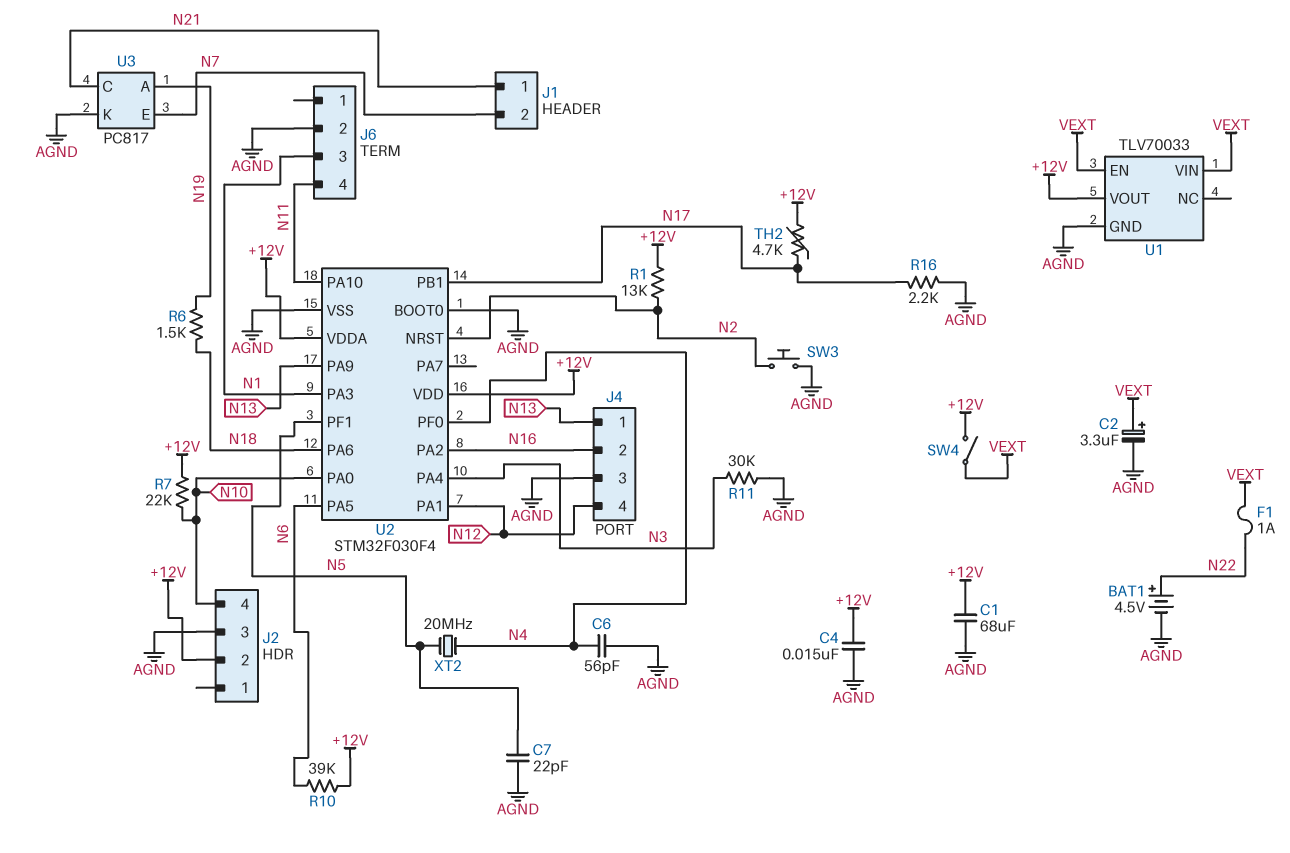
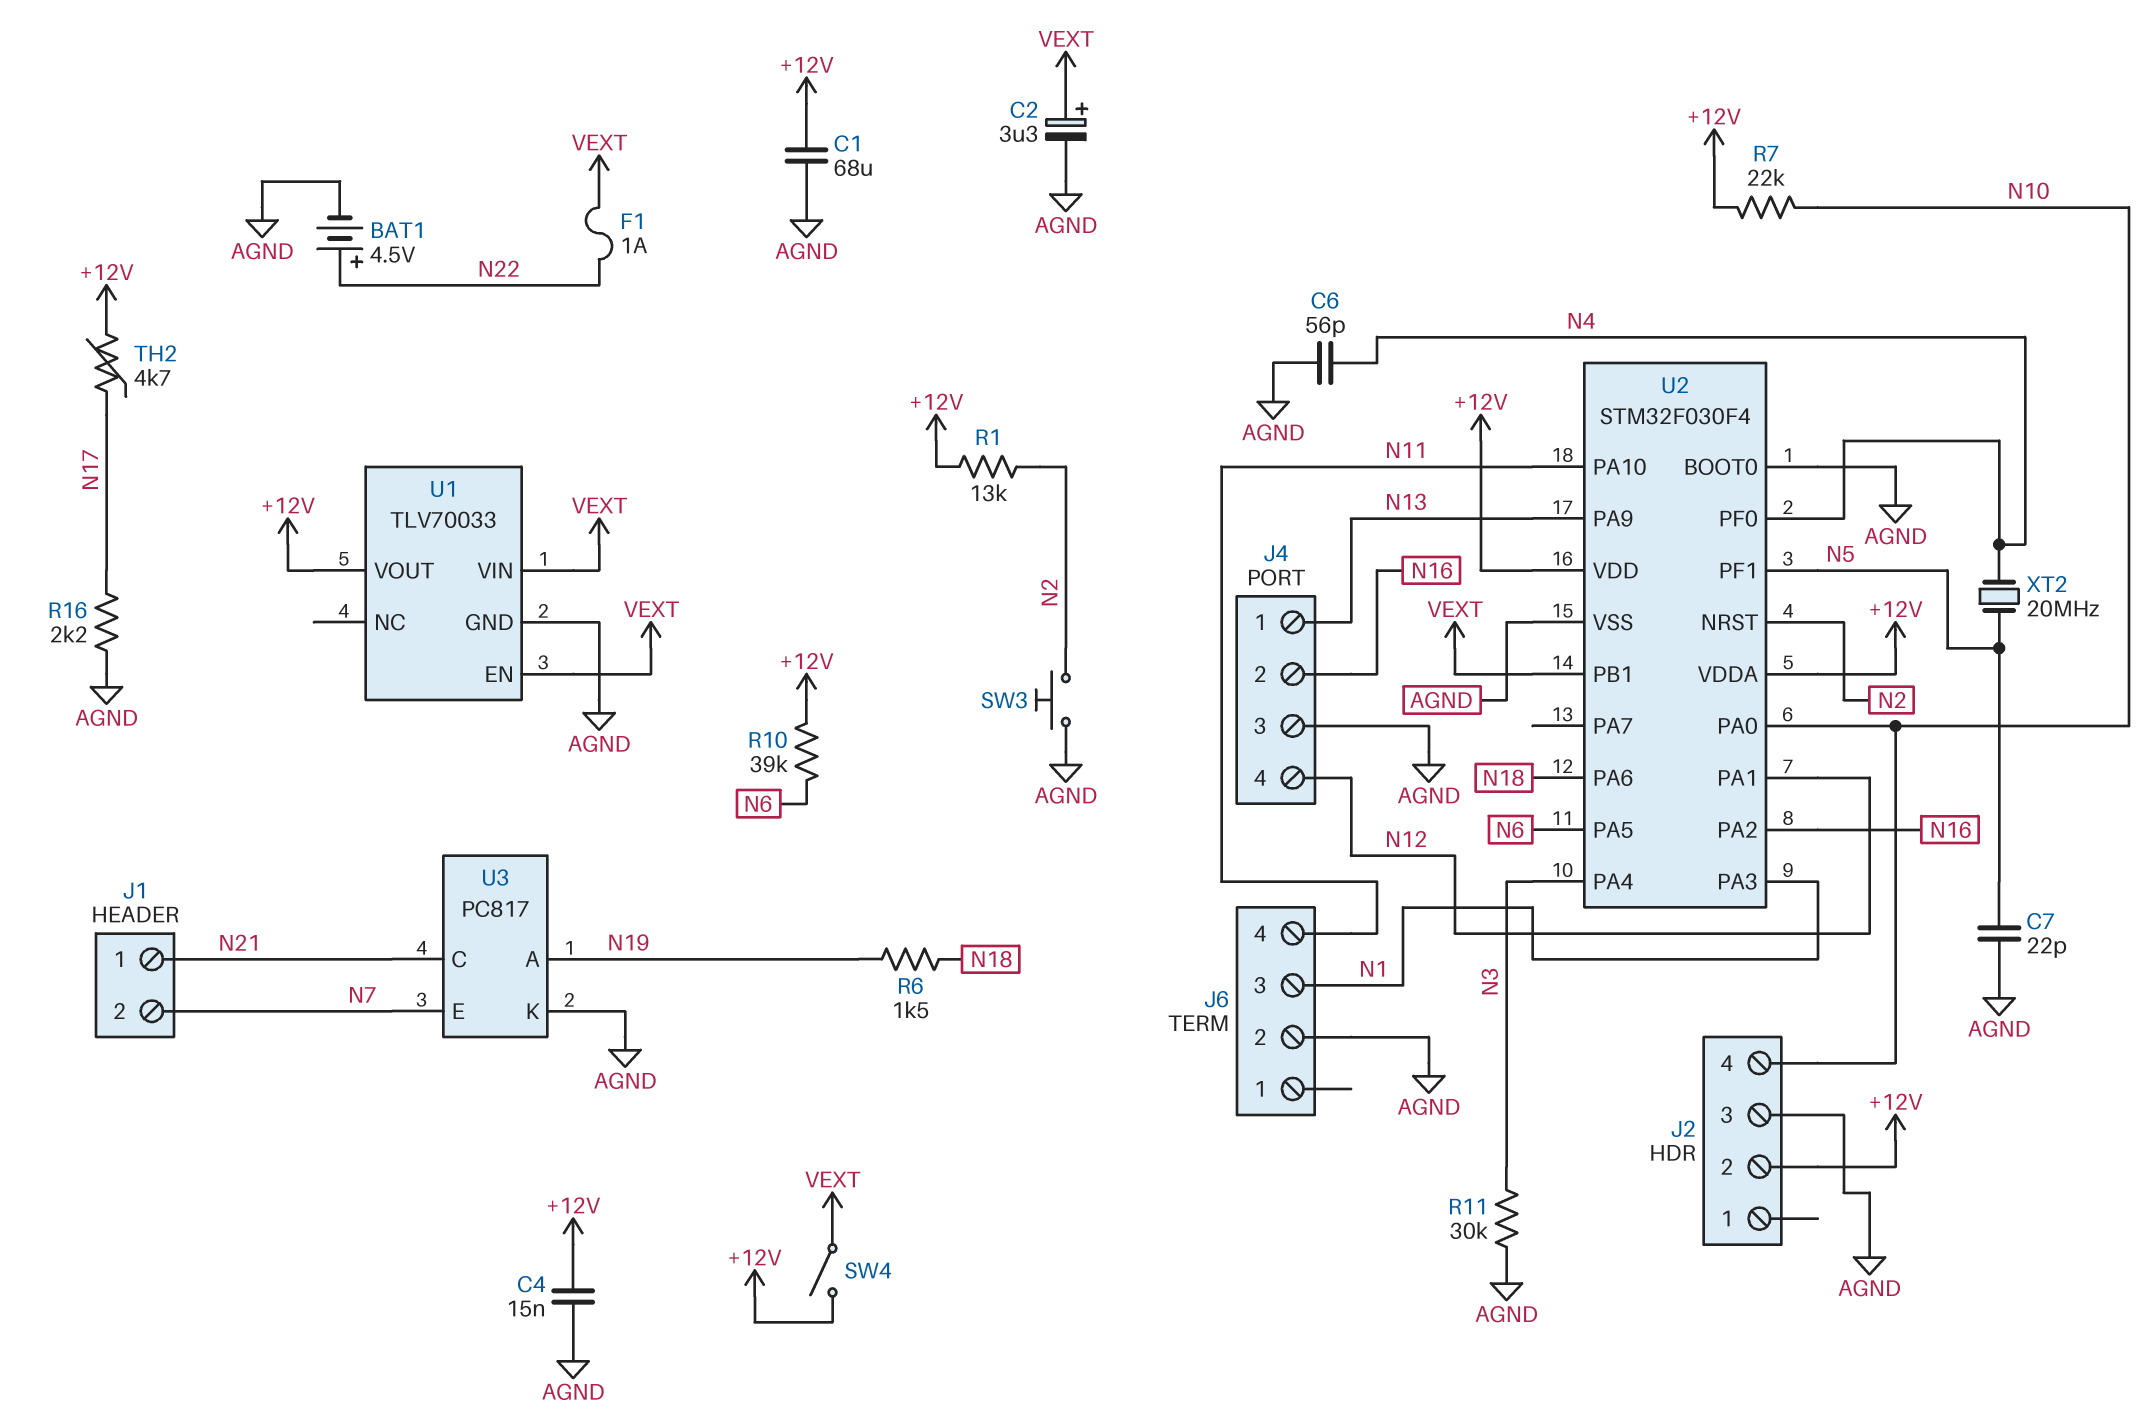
U2 pin PB1: N17 -> VEXT

